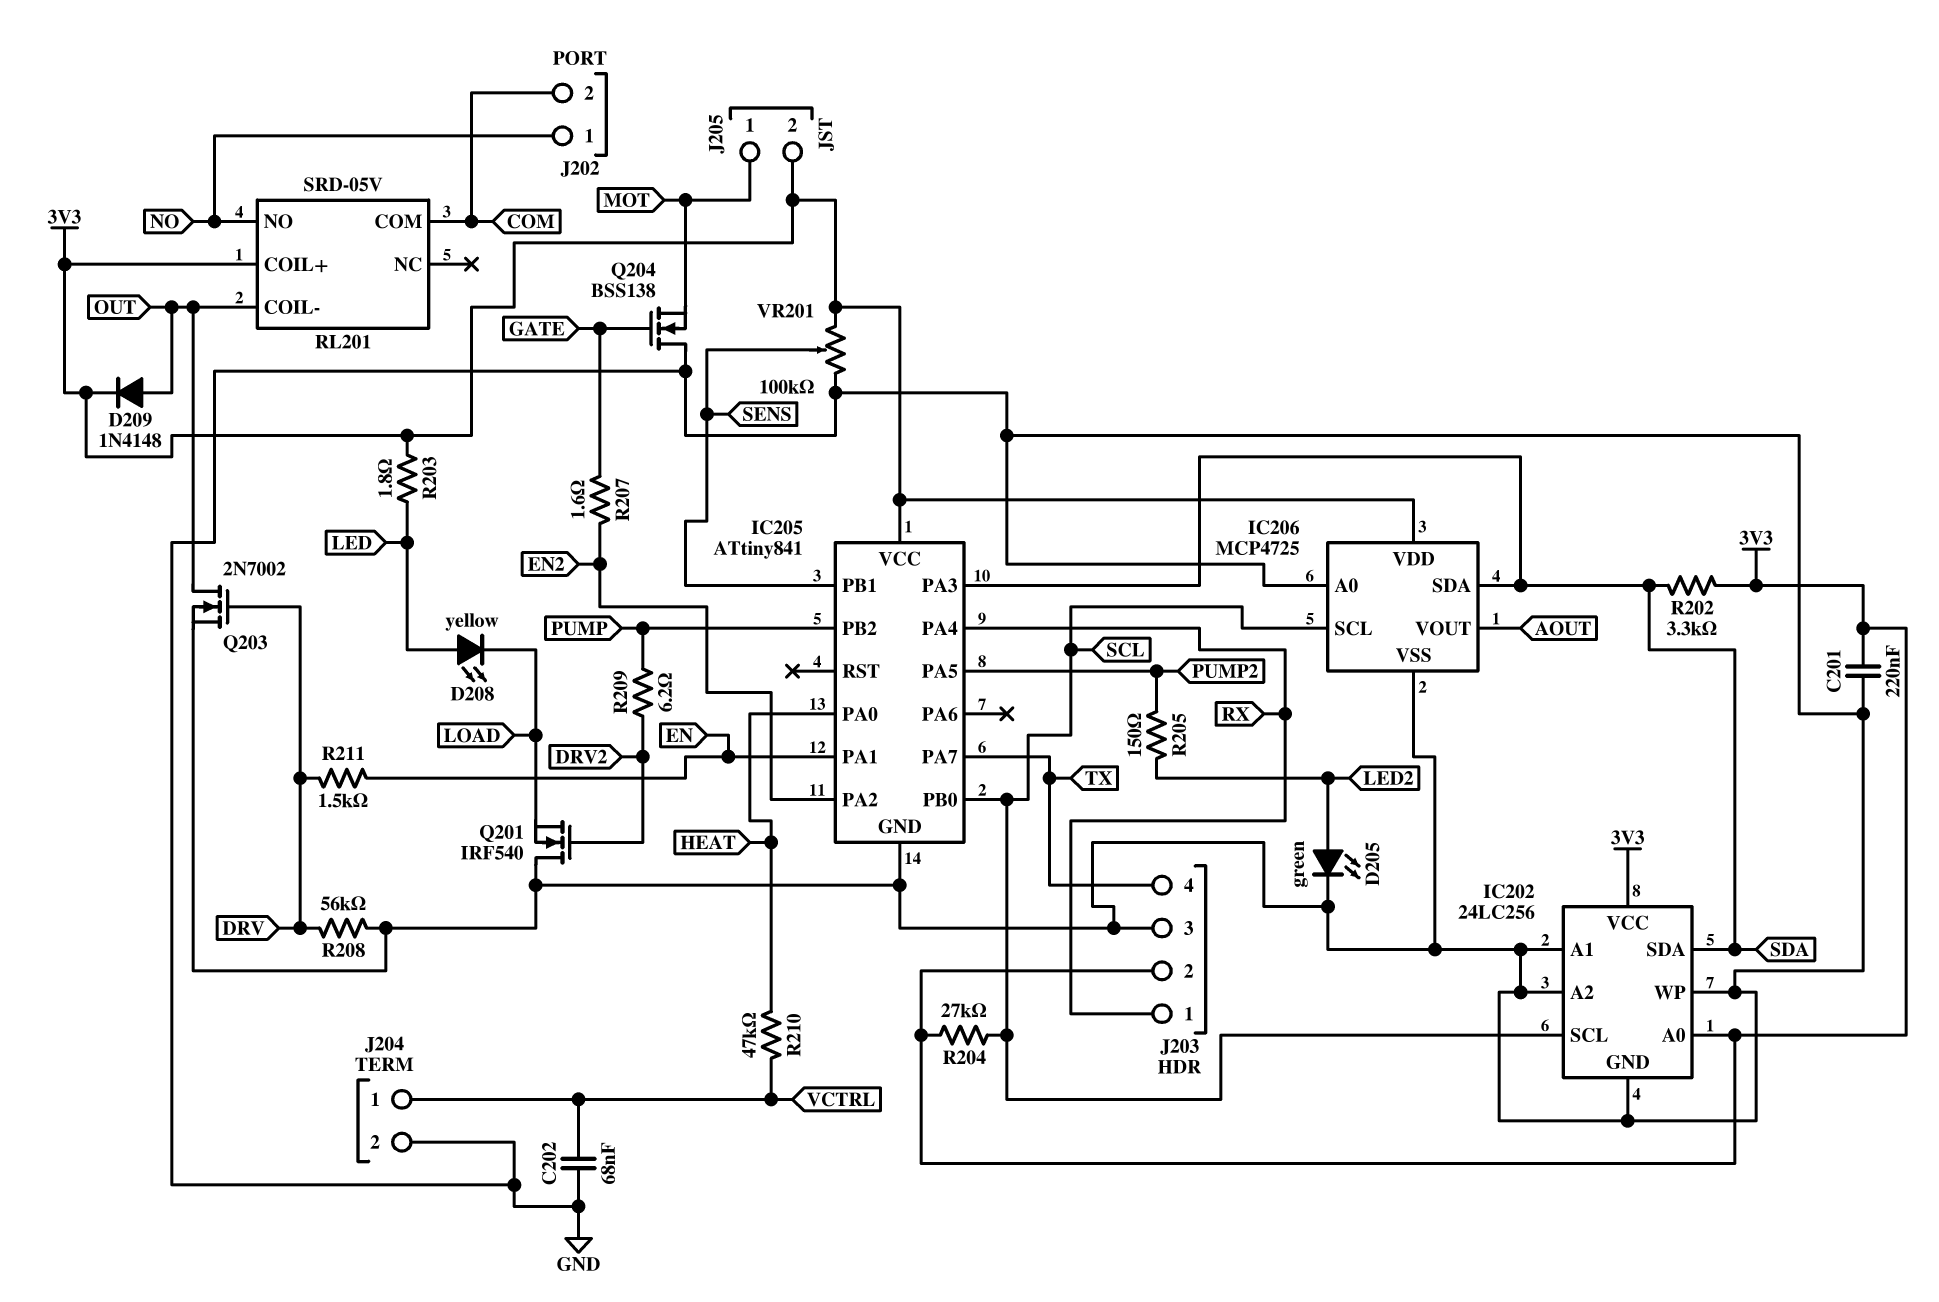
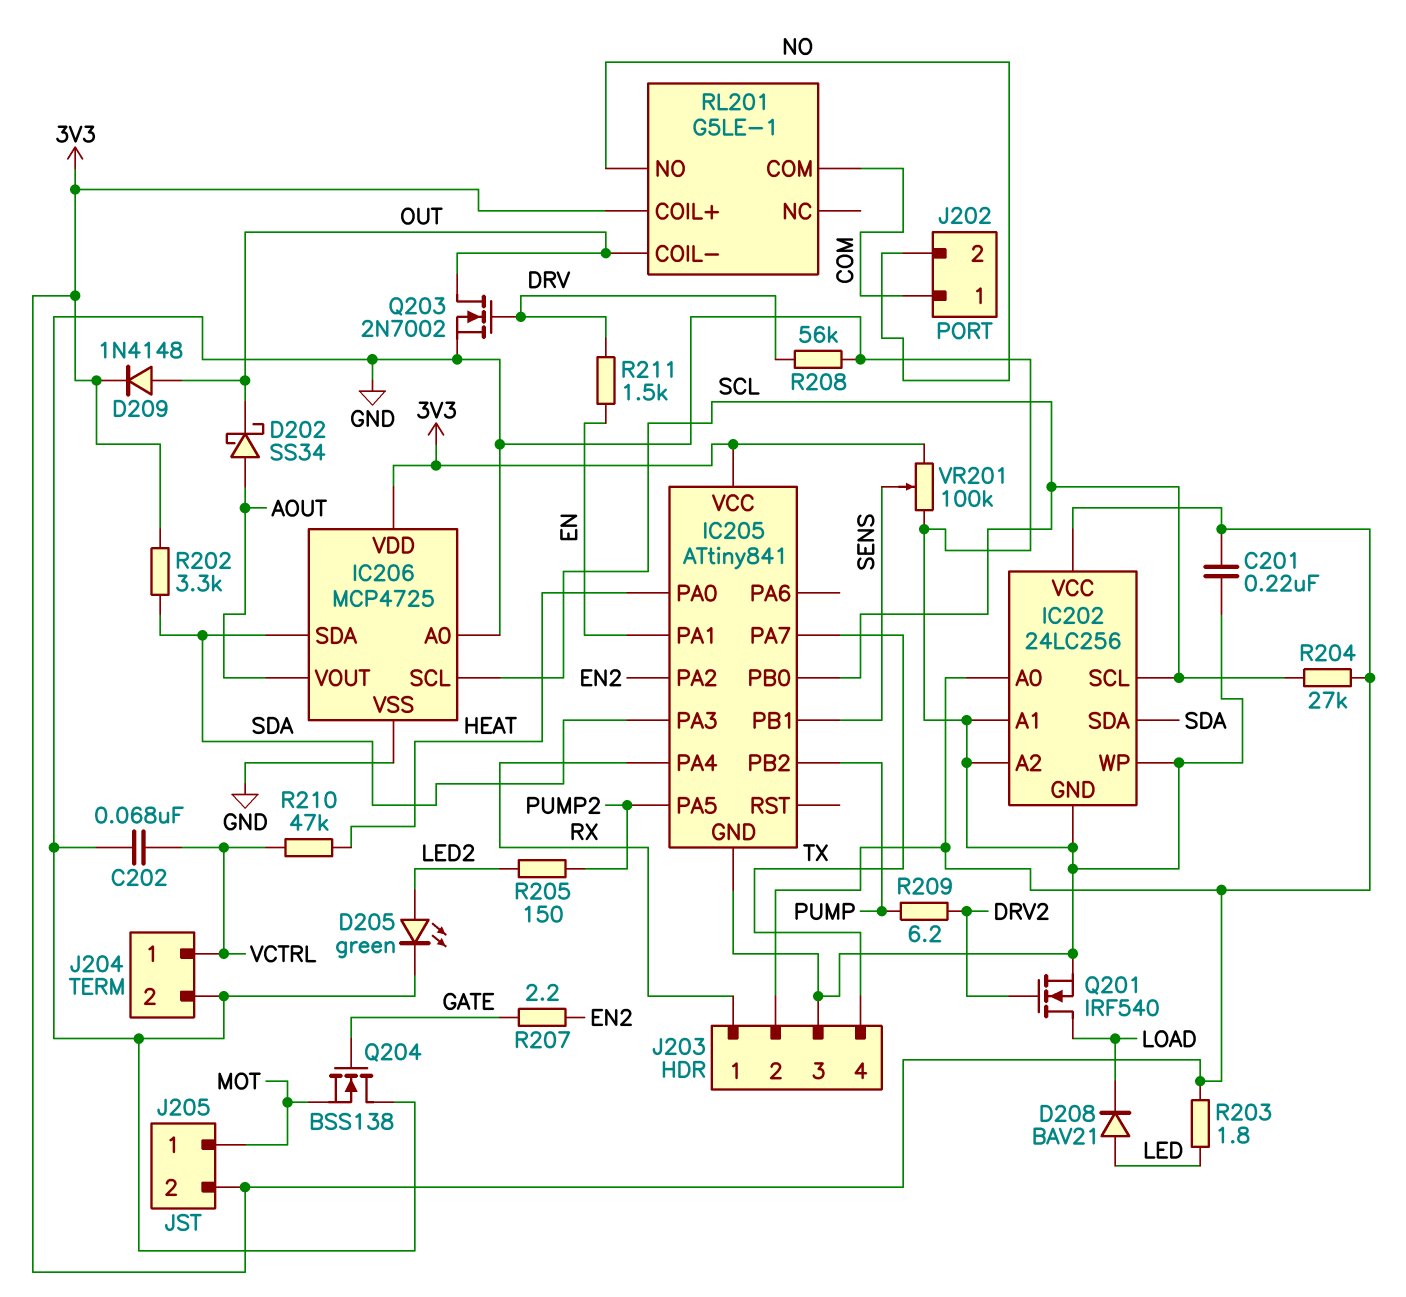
D202: none -> schottky SS34 (A AOUT, K OUT)
D208: LED yellow (A LED, K LOAD) -> diode BAV21 (A LED, K LOAD)
J202 pin 1: NO -> COM
J202 pin 2: COM -> NO
Q201: NMOS IRF540 (G DRV2, D GND, S LOAD) -> NMOS IRF540 (G DRV2, D LOAD, S GND)
R207: 1.6 (EN2, GATE) -> 2.2 (EN2, GATE)
RL201: SRD-05V -> G5LE-1

